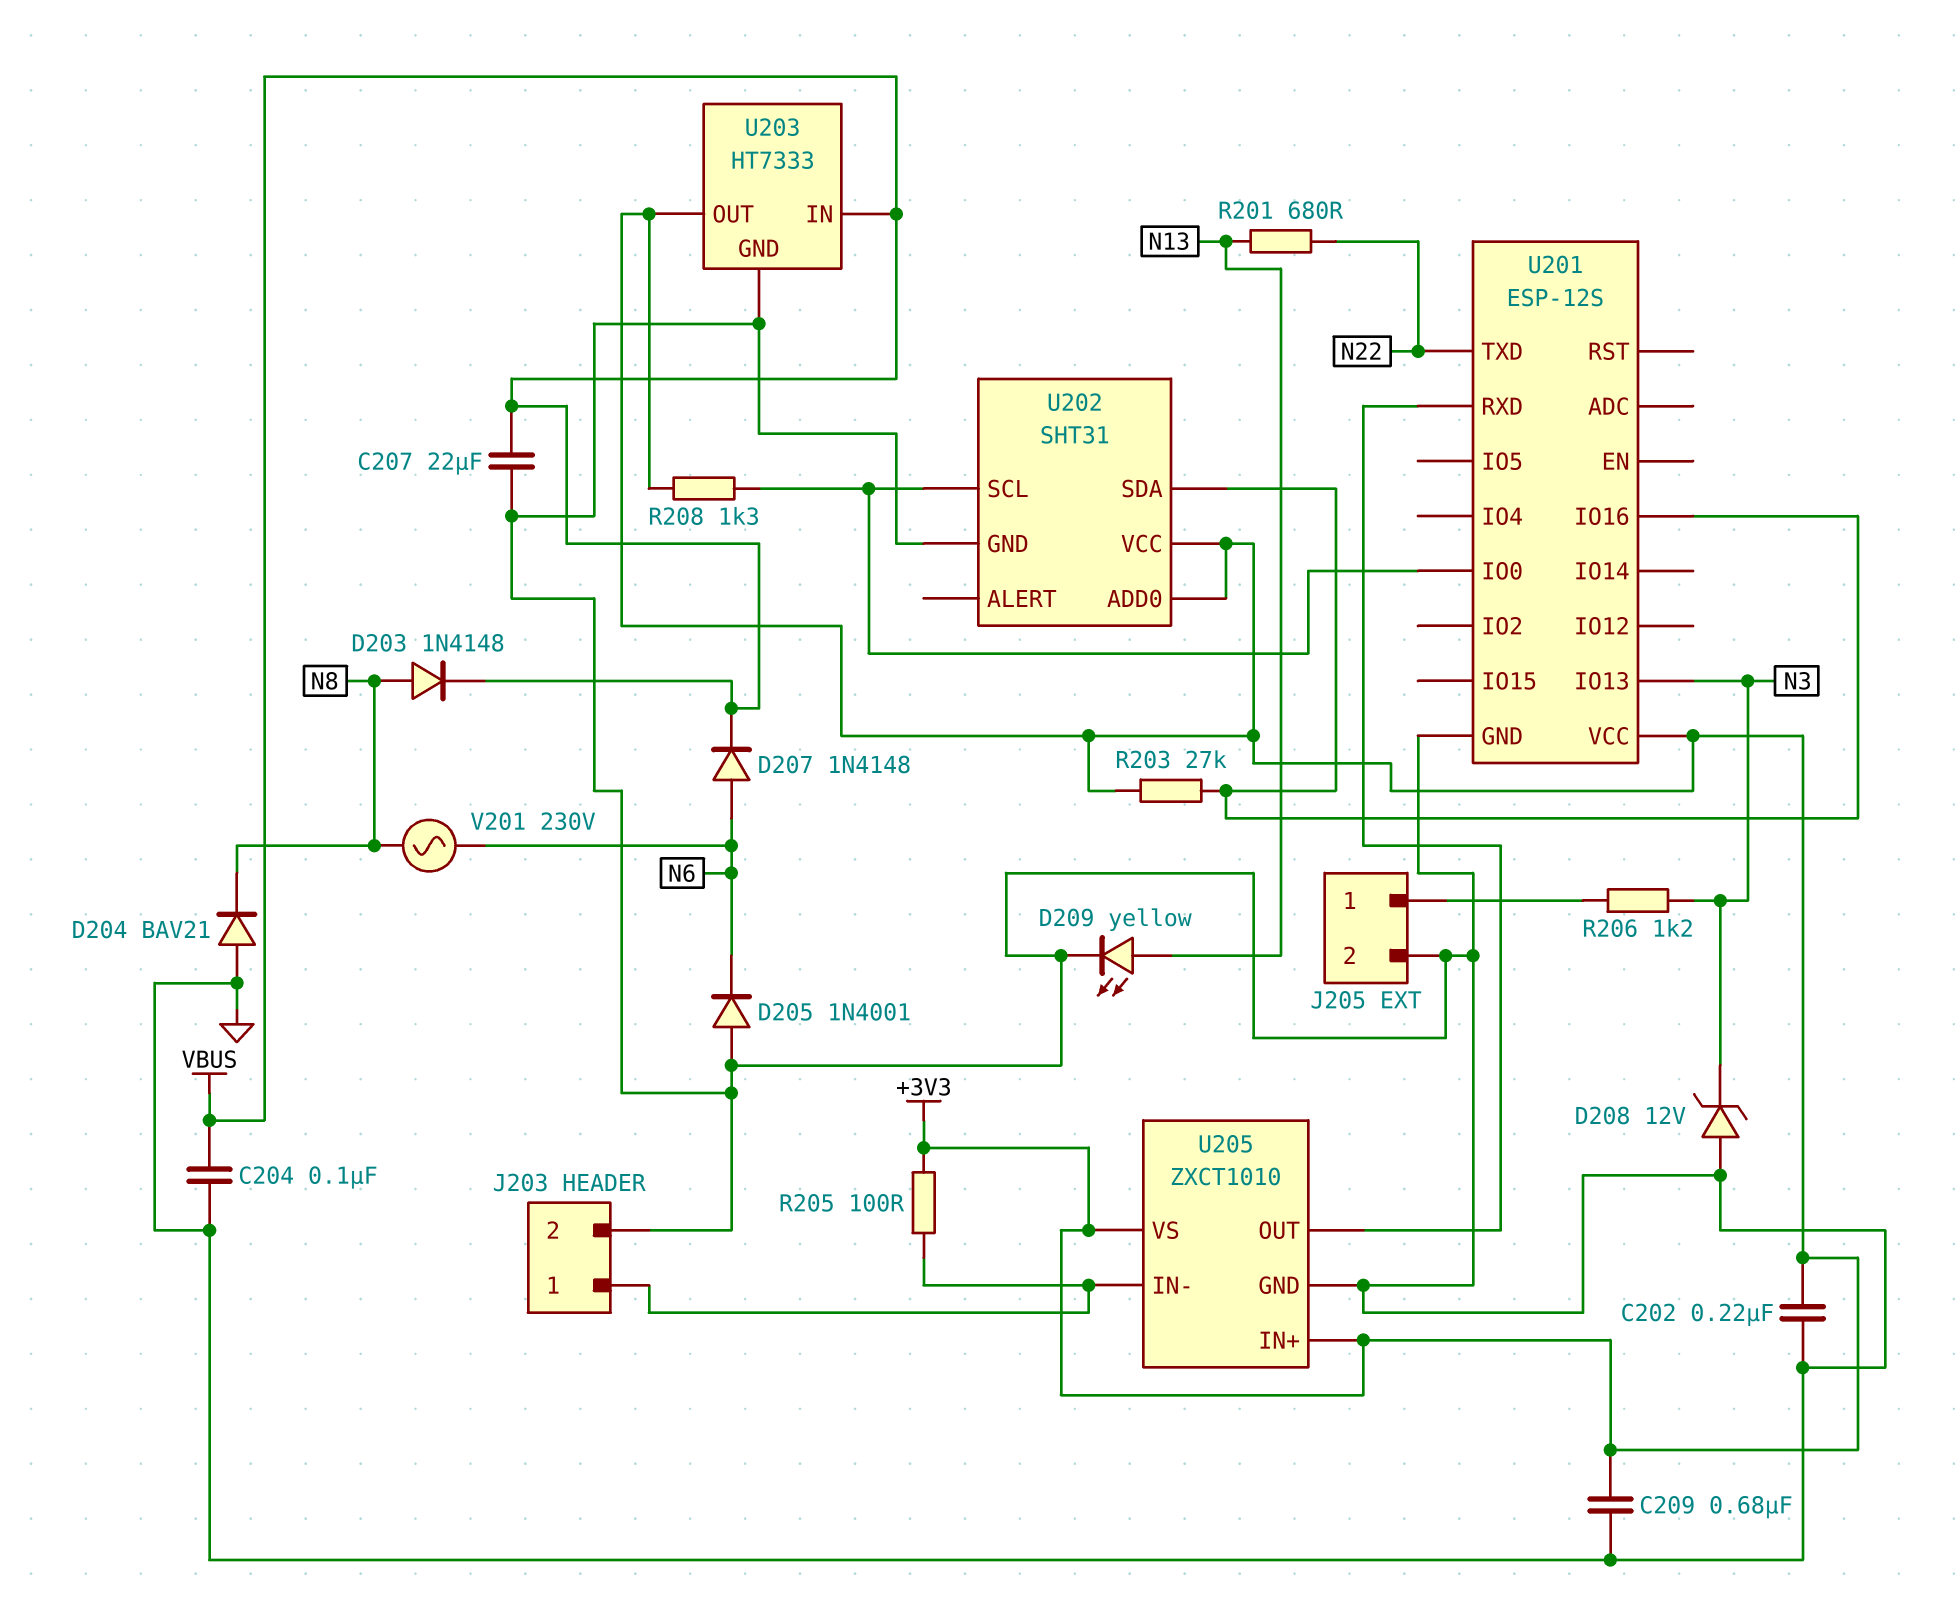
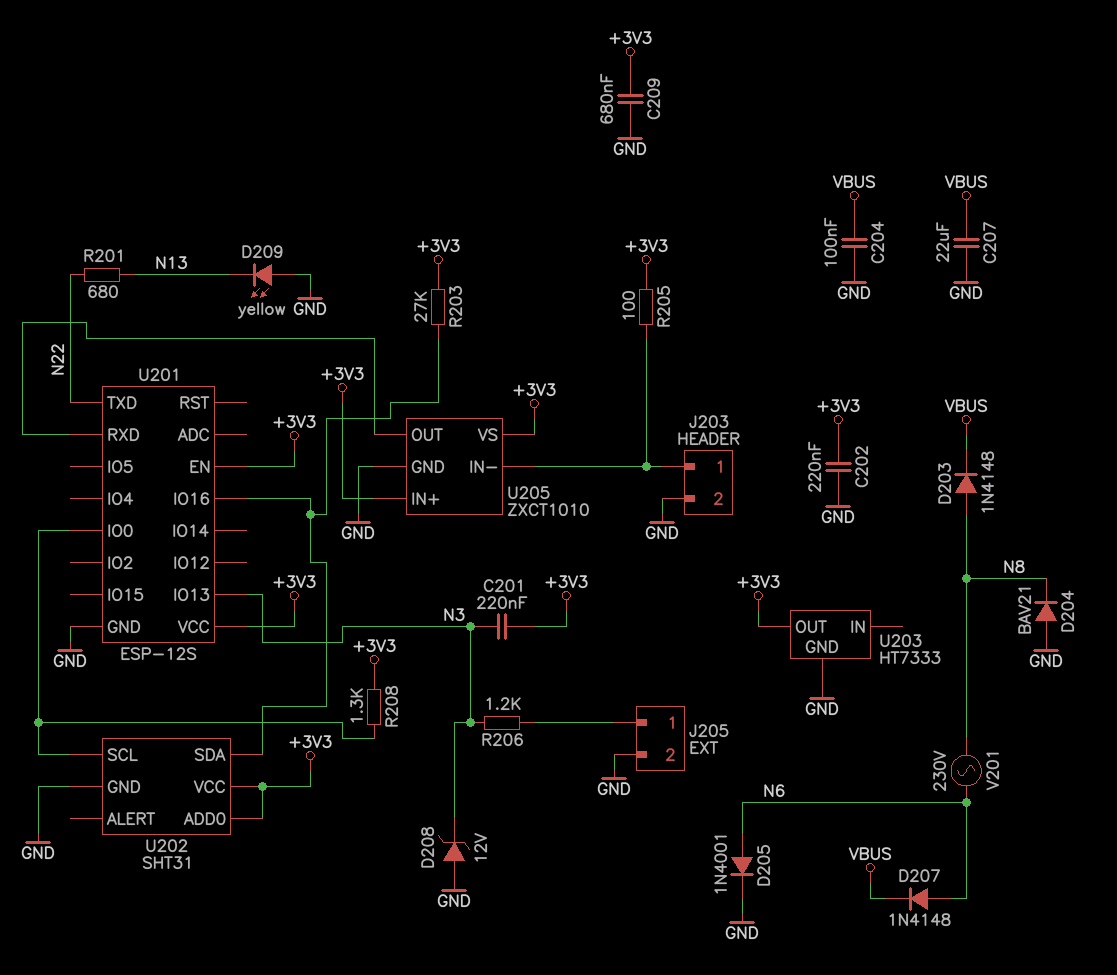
C201: none -> 220nF (+3V3, N3)
D205: diode 1N4001 (A GND, K N6) -> diode 1N4001 (A N6, K GND)
D209: LED yellow (A N13, K GND) -> LED yellow (A GND, K N13)
U201 pin EN: none -> +3V3
U203 pin IN: VBUS -> none

